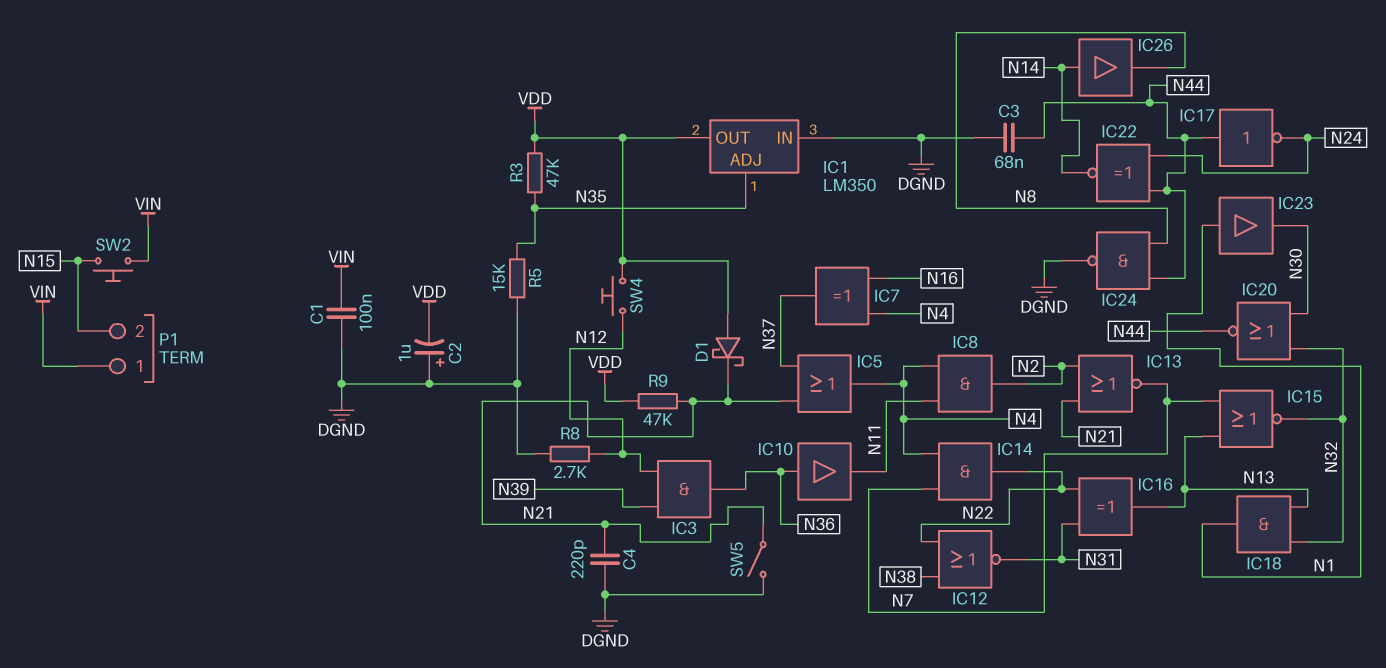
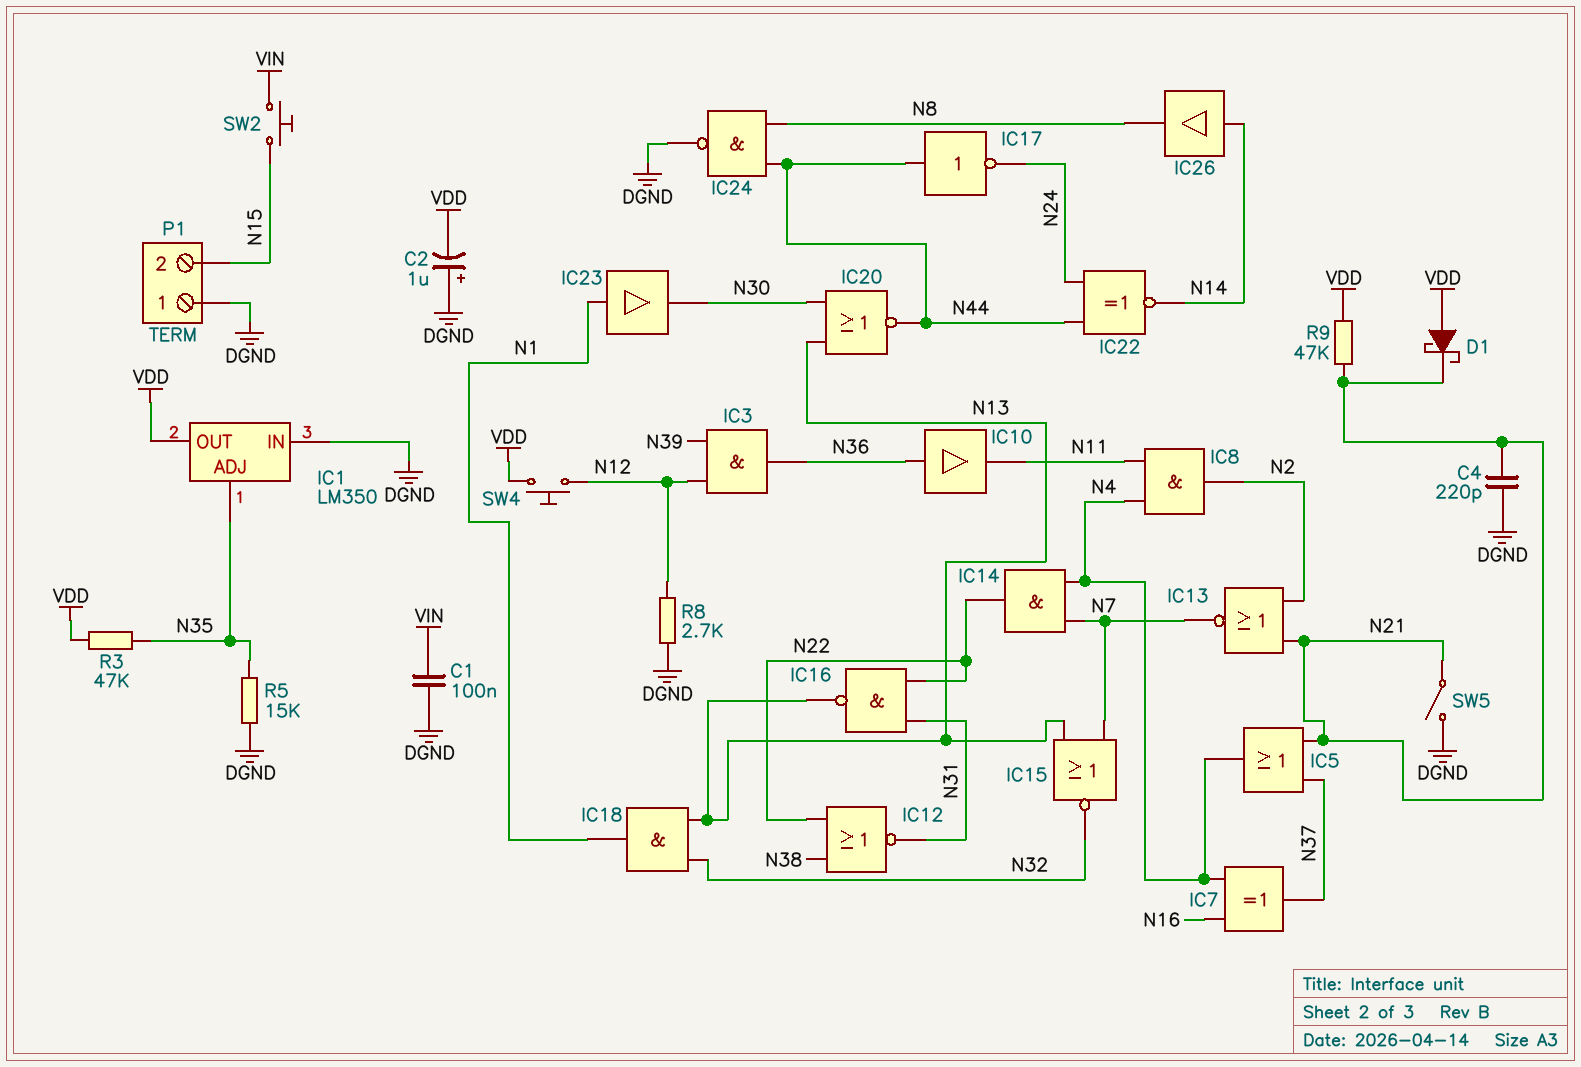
C3: 68nF (DGND, N44) -> none
IC16: XOR (in N22, in N31, out N13) -> NAND (in N22, in N31, out N13)
IC20: NOR (in N30, in N32, out N44) -> NOR (in N13, in N30, out N44)
P1 pin 1: VIN -> DGND

